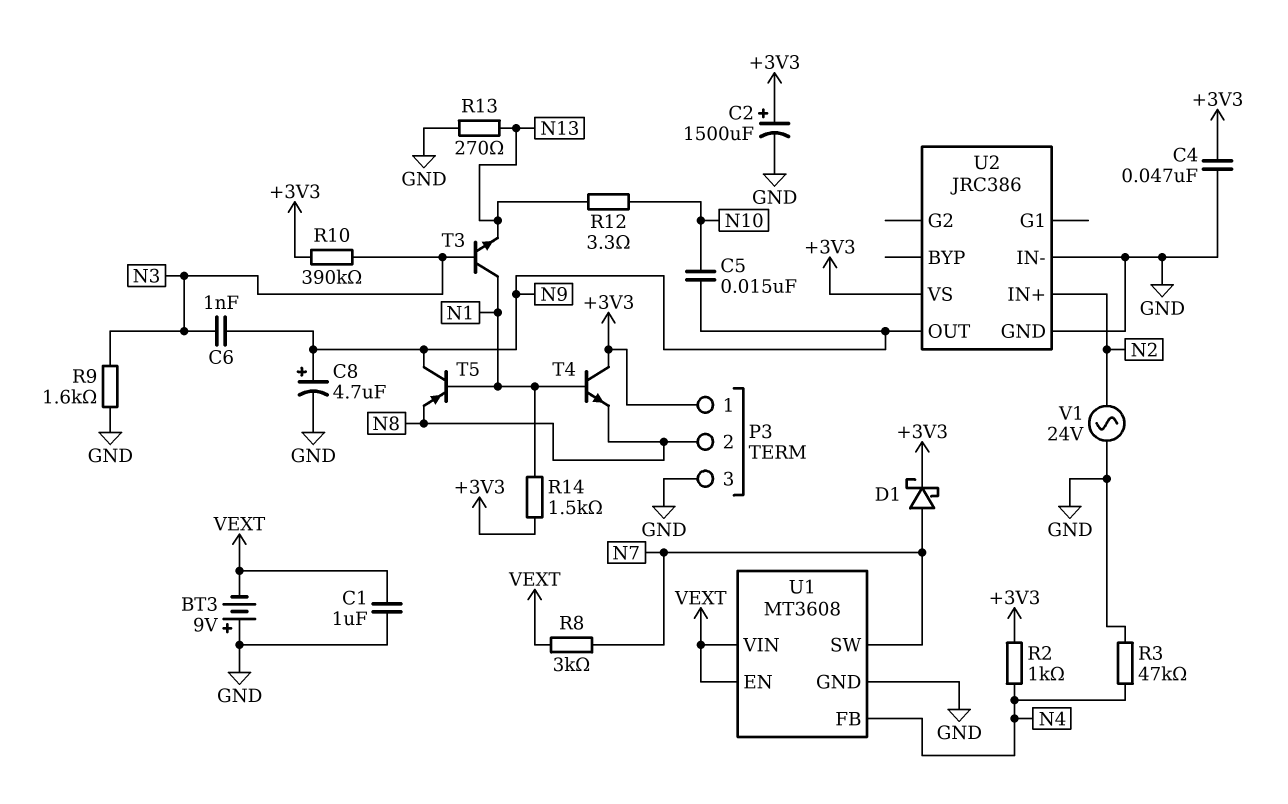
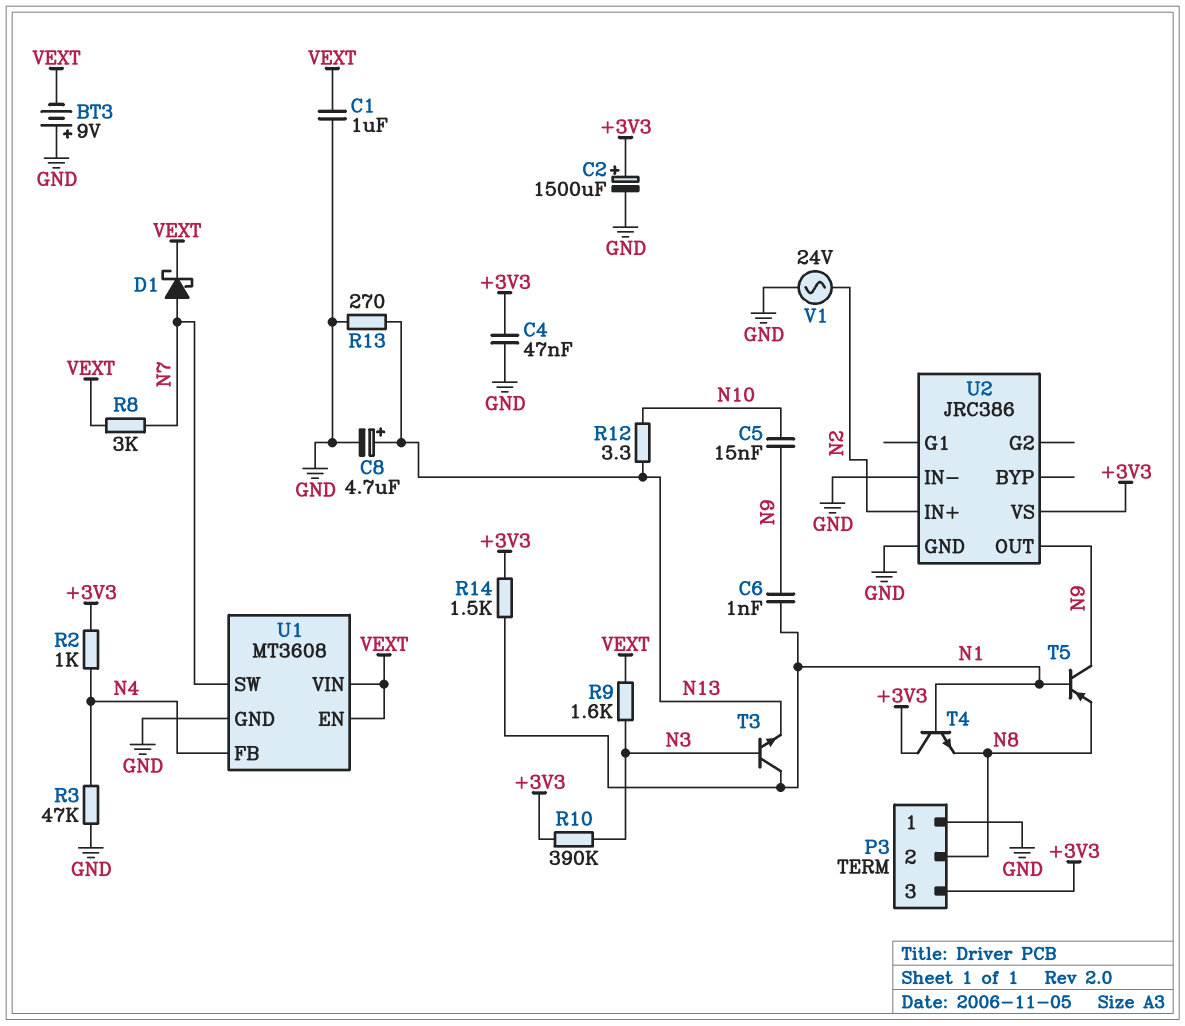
C6: 1nF (N3, N9) -> 1nF (N1, N9)
C8: 4.7uF (plus N9, minus GND) -> 4.7uF (plus N13, minus GND)
D1: schottky (A N7, K +3V3) -> schottky (A N7, K VEXT)
P3 pin 1: +3V3 -> GND
P3 pin 3: GND -> +3V3
R9: 1.6k (GND, N3) -> 1.6k (N3, VEXT)

